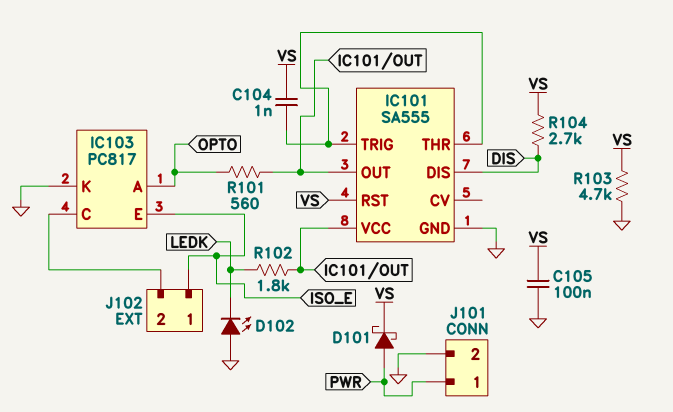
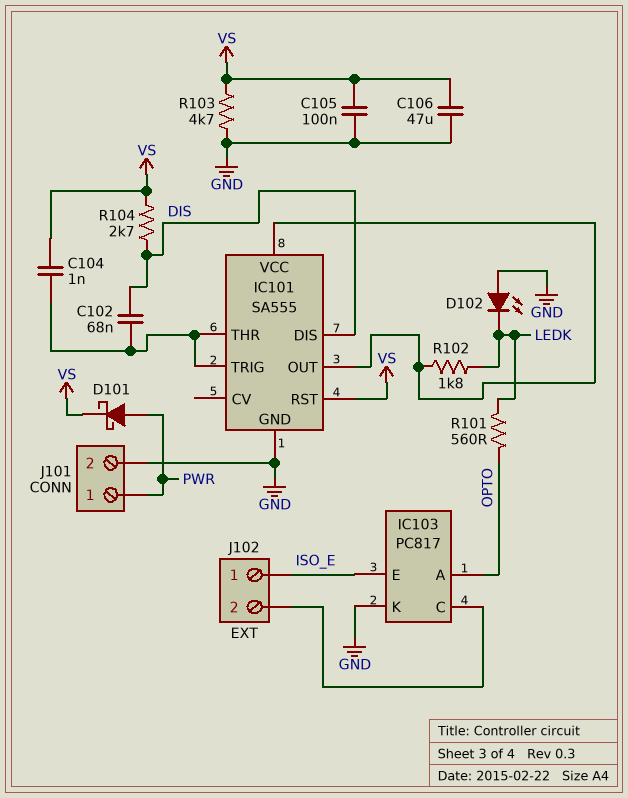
C102: none -> 68nF (DIS, IC101/THR)
C106: none -> 47uF (GND, VS)
R101: 560 (IC101/OUT, OPTO) -> 560 (LEDK, OPTO)

